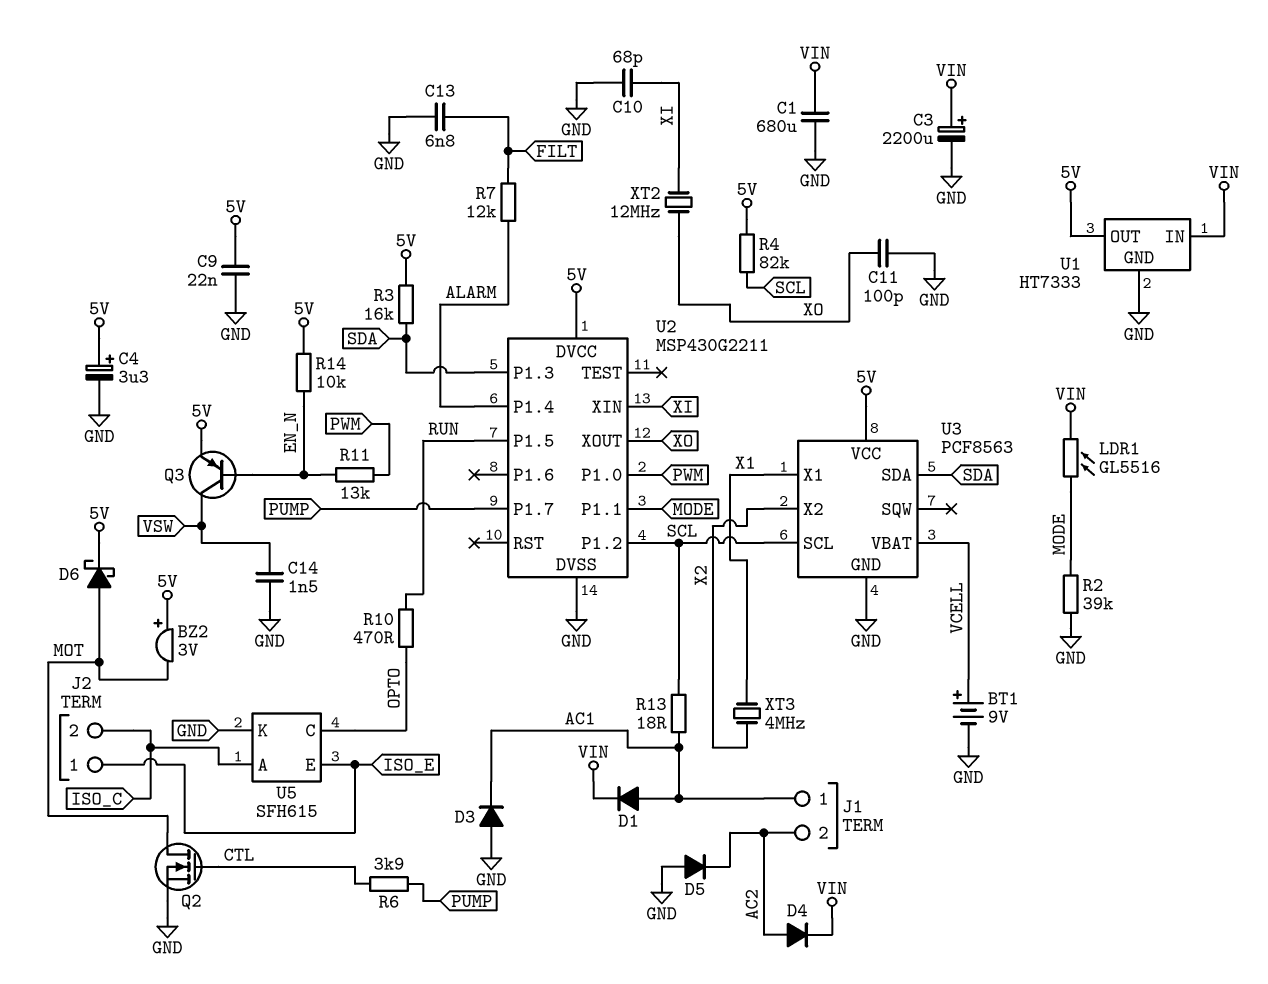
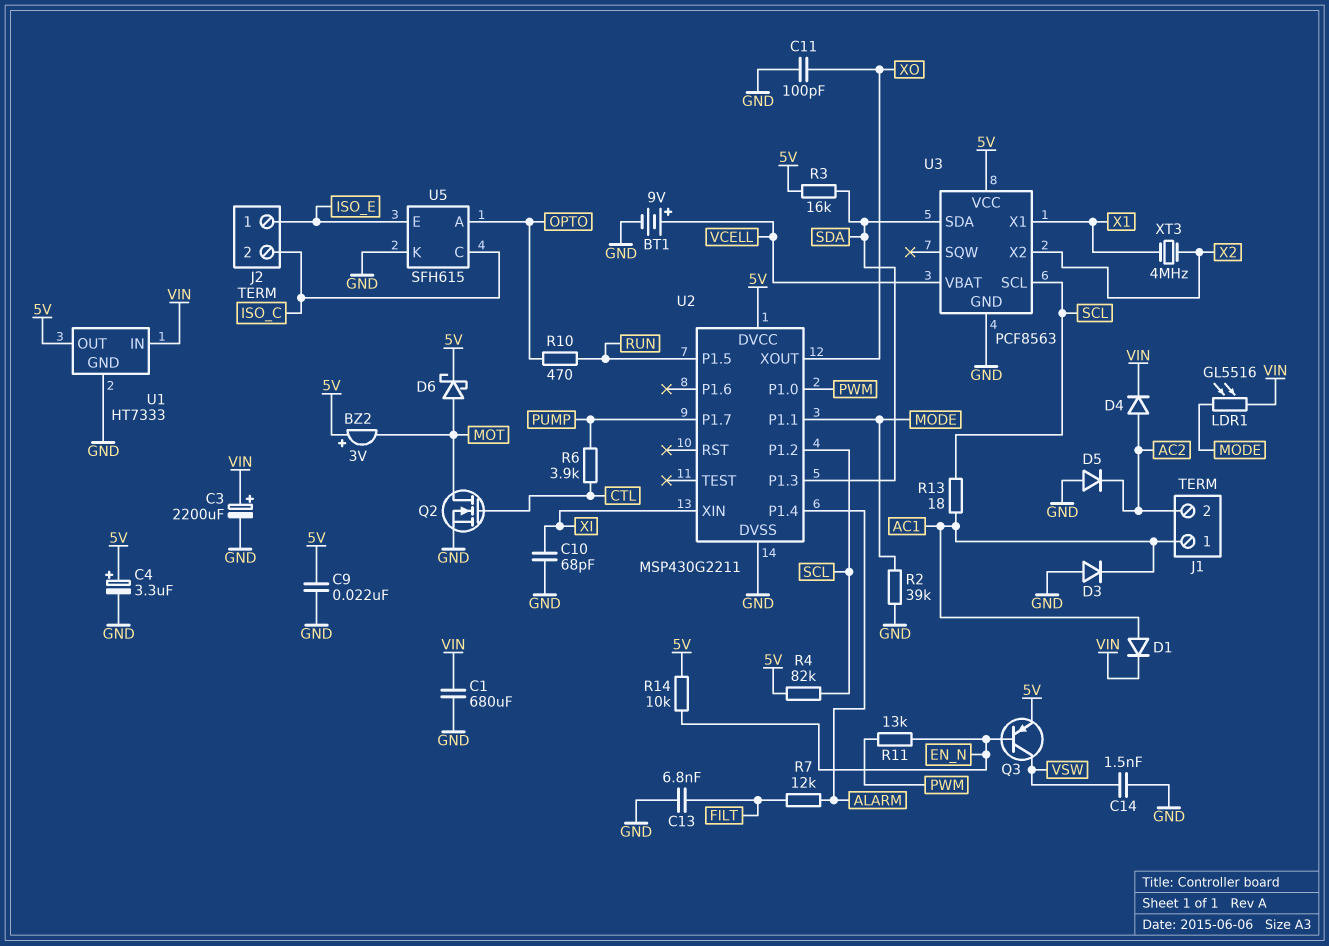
U5 pin A: ISO_C -> OPTO
U5 pin C: OPTO -> ISO_C
XT2: 12MHz (XI, XO) -> none

